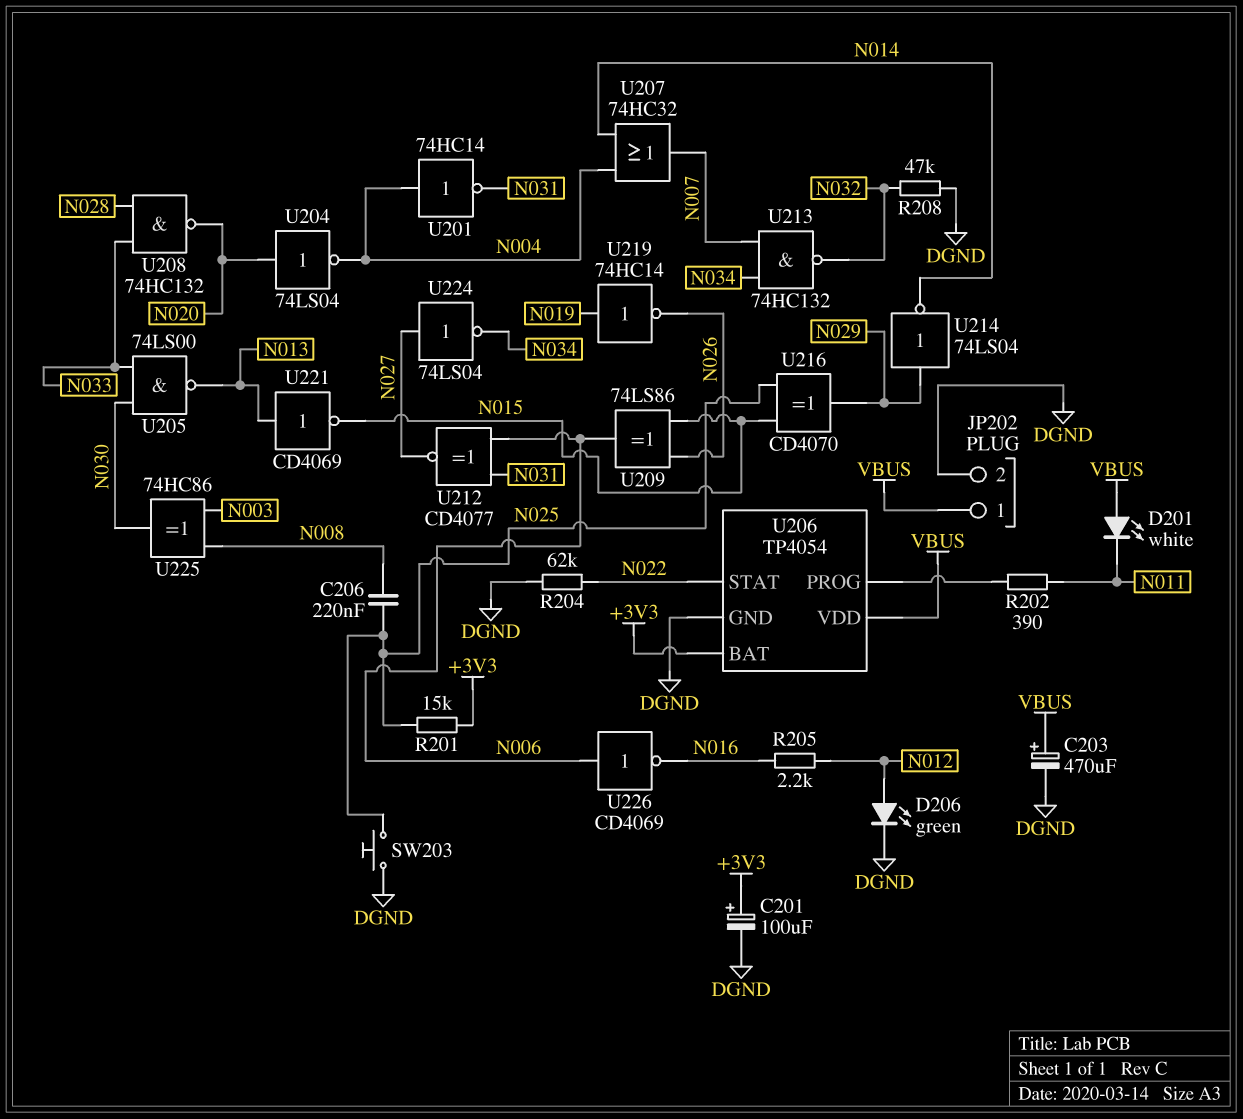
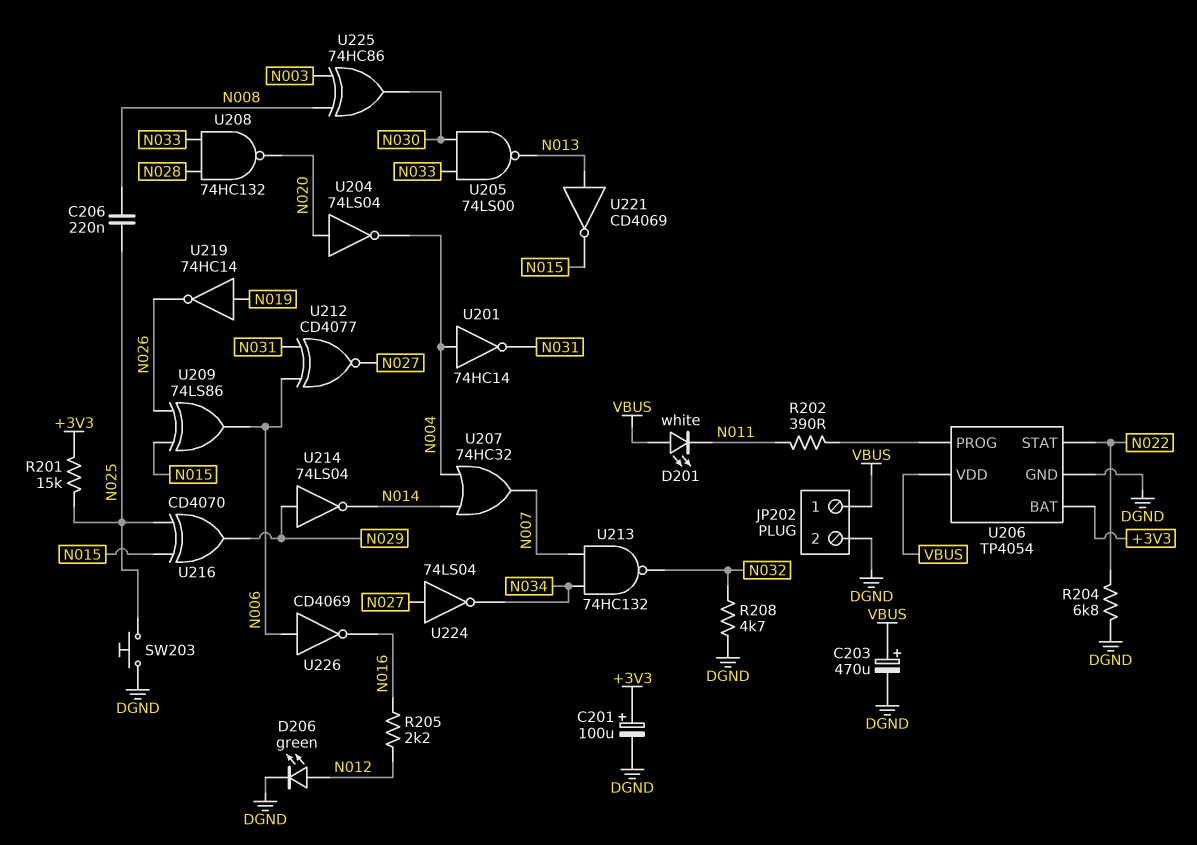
R204: 62k (DGND, N022) -> 6.8k (DGND, N022)
R208: 47k (DGND, N032) -> 4.7k (DGND, N032)

